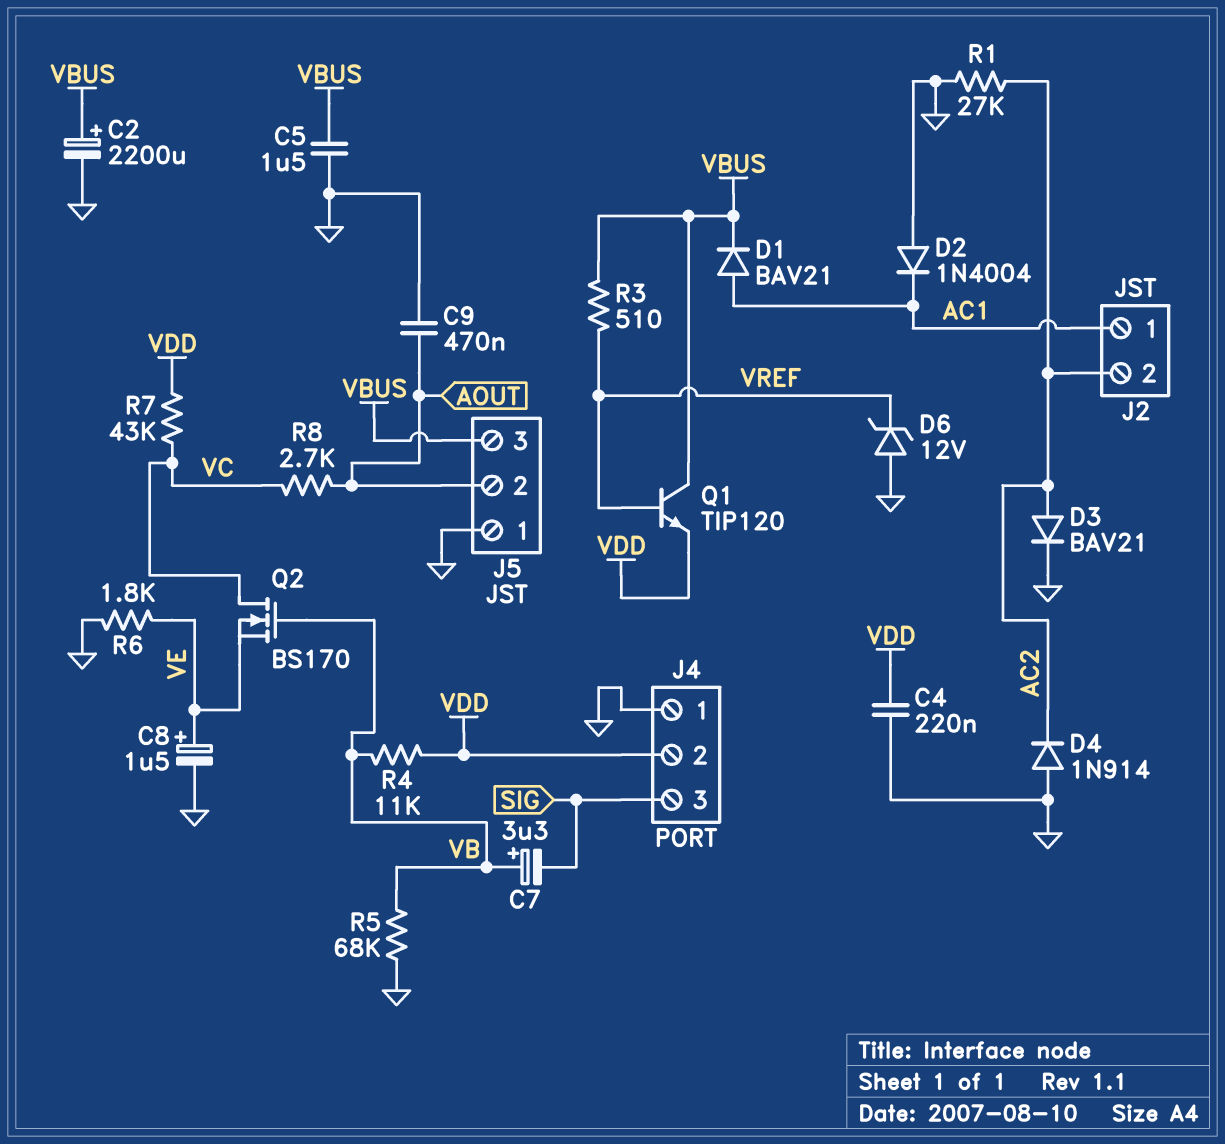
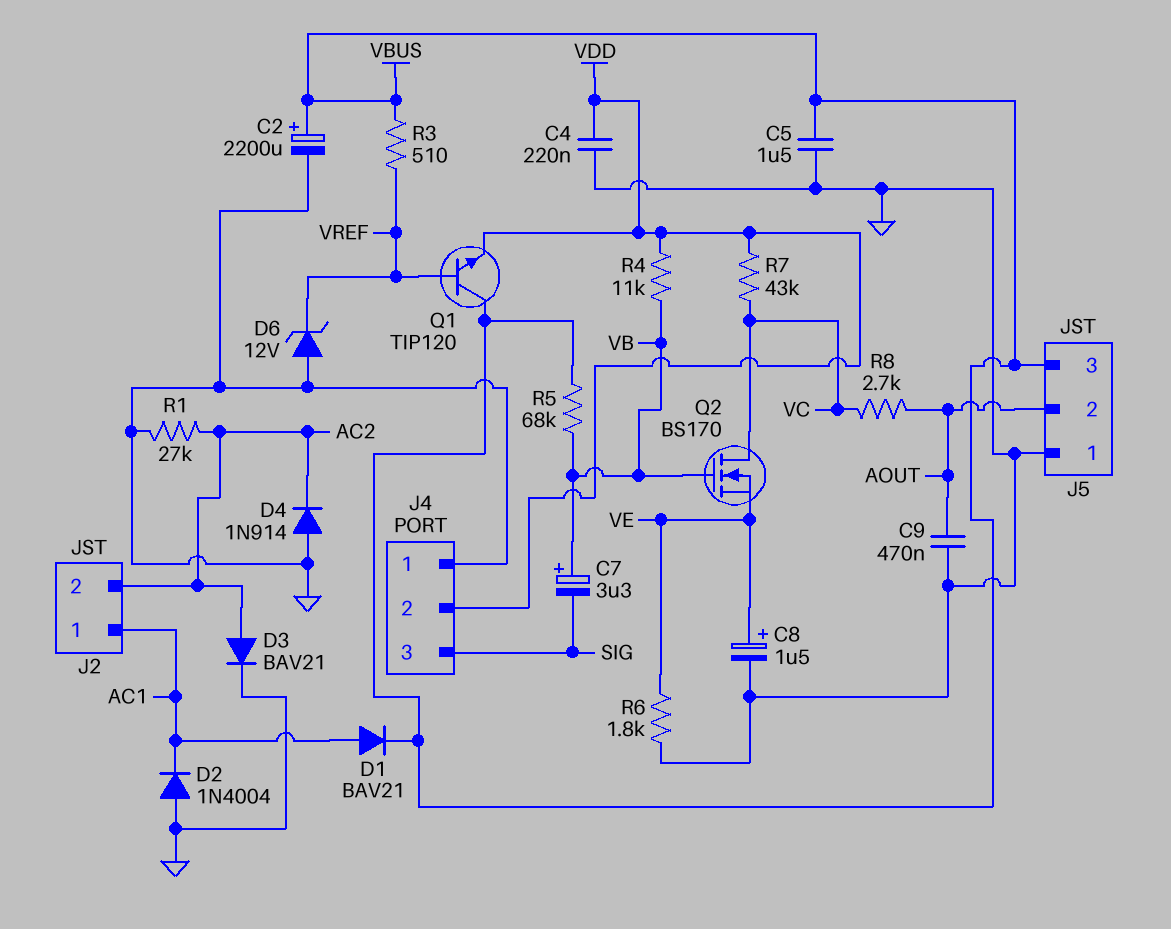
R5: 68k (GND, VB) -> 68k (VB, VBUS)

